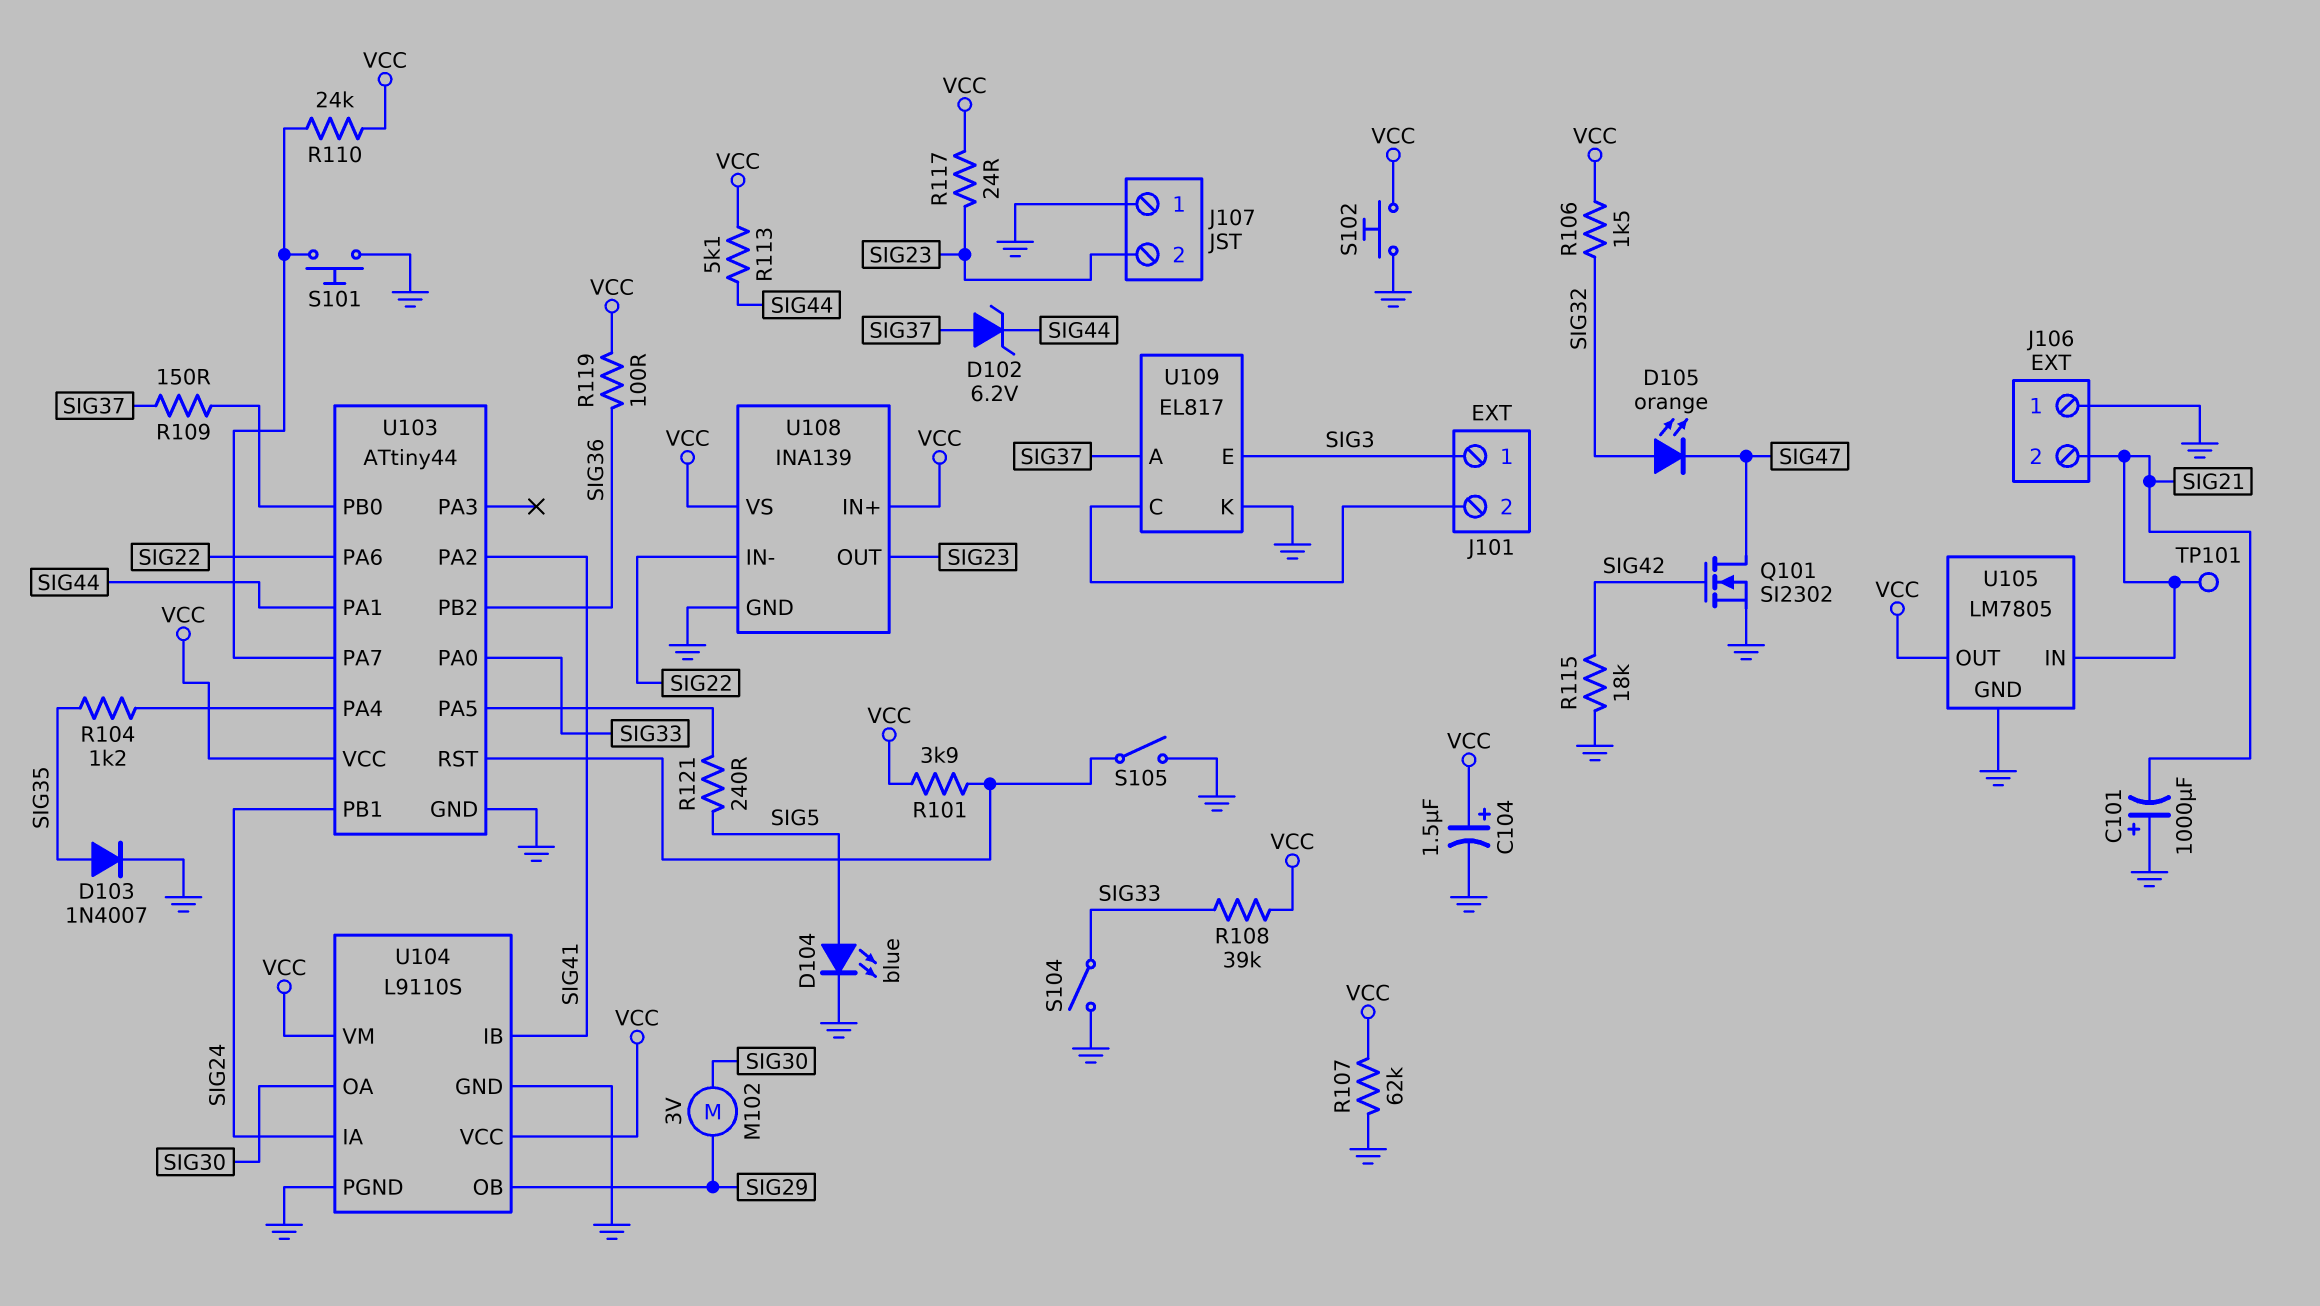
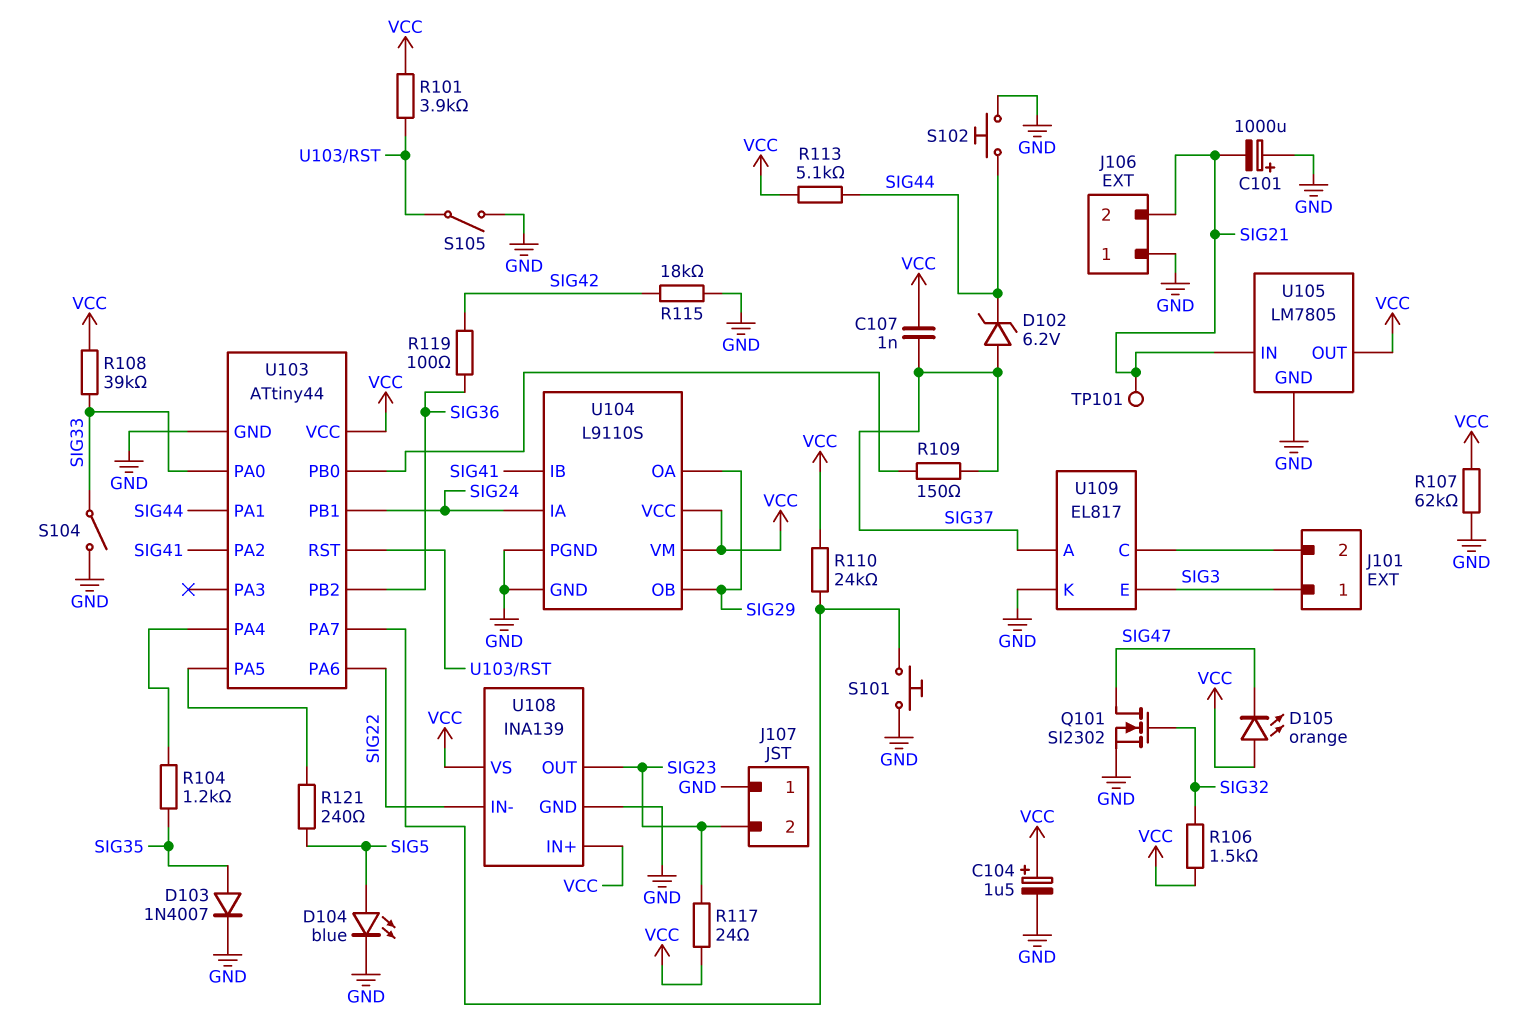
C107: none -> 1nF (SIG37, VCC)
D105: LED orange (A SIG32, K SIG47) -> LED orange (A VCC, K SIG47)
M102: motor 3V (SIG29, SIG30) -> none
Q101: NMOS SI2302 (G SIG42, D SIG47, S GND) -> NMOS SI2302 (G SIG32, D SIG47, S GND)
R119: 100 (SIG36, VCC) -> 100 (SIG36, SIG42)
S102: button (GND, VCC) -> button (GND, SIG44)
U104 pin OA: SIG30 -> SIG29

